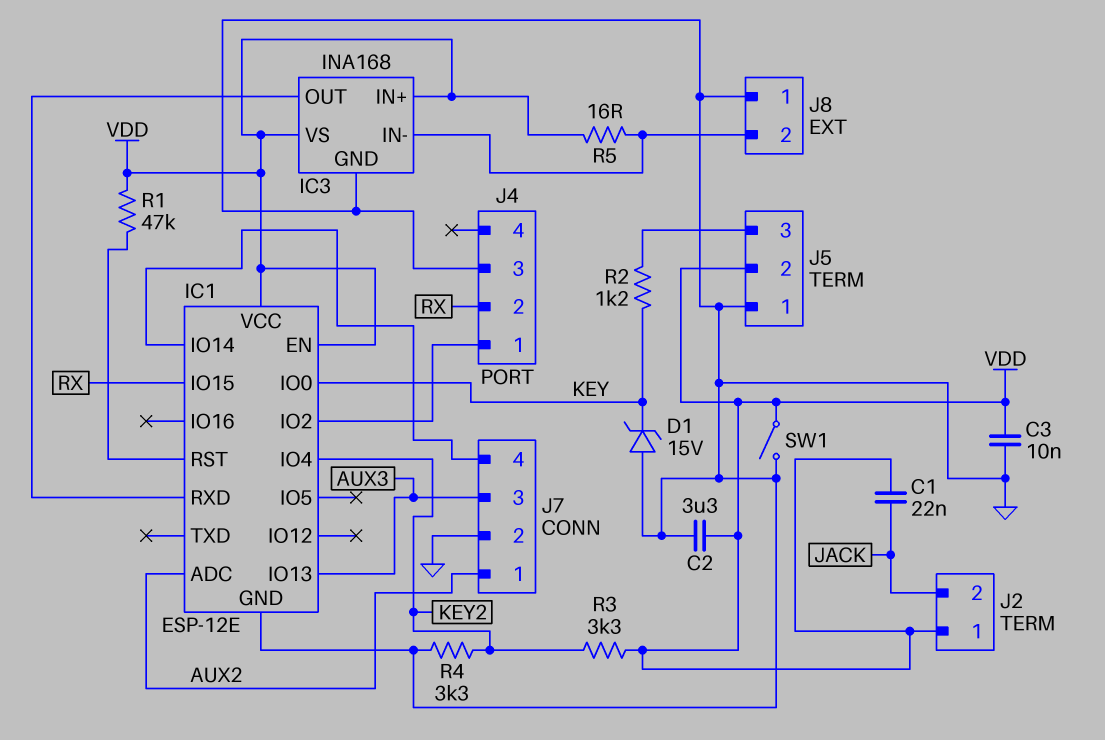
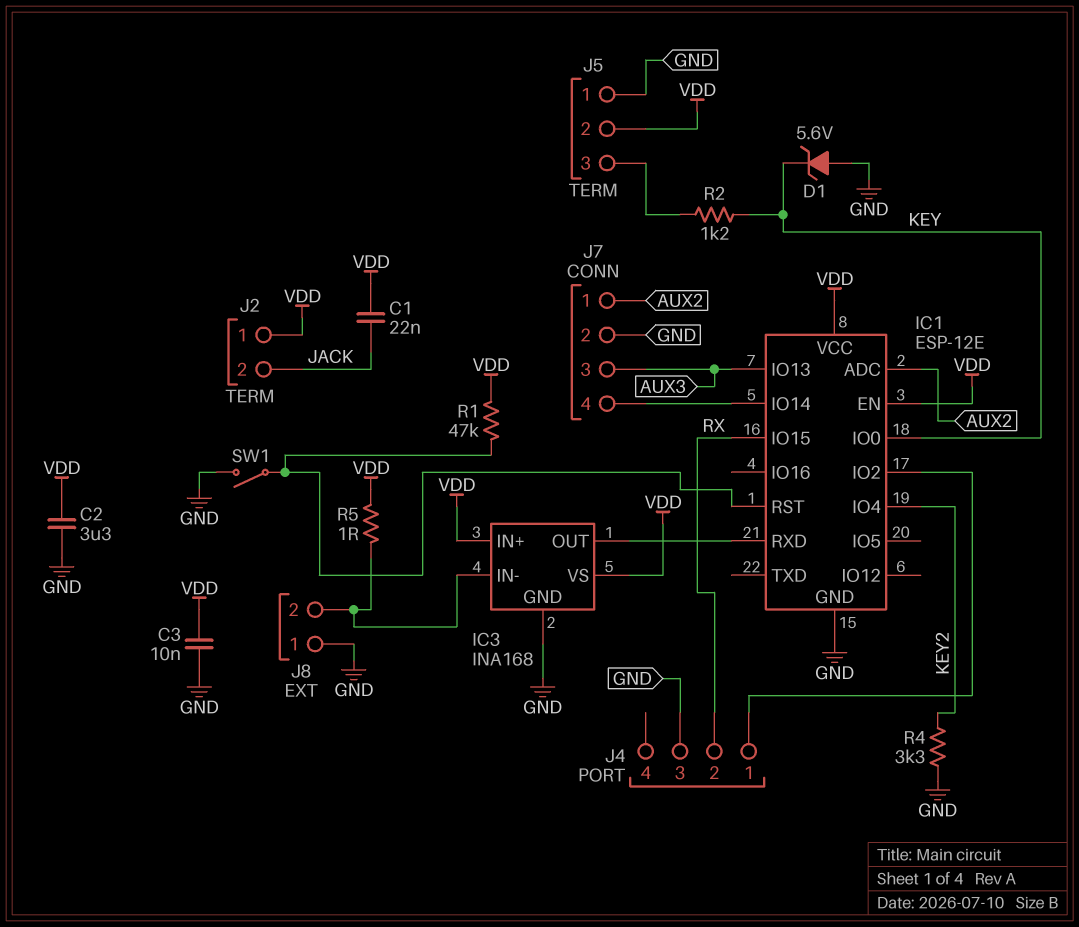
D1: zener 15V (A GND, K KEY) -> zener 5.6V (A GND, K KEY)
R3: 3.3k (KEY2, VDD) -> none
R5: 16 (IC3/IN-, VDD) -> 1 (IC3/IN-, VDD)
SW1: switch (GND, VDD) -> switch (GND, IC1/RST)

